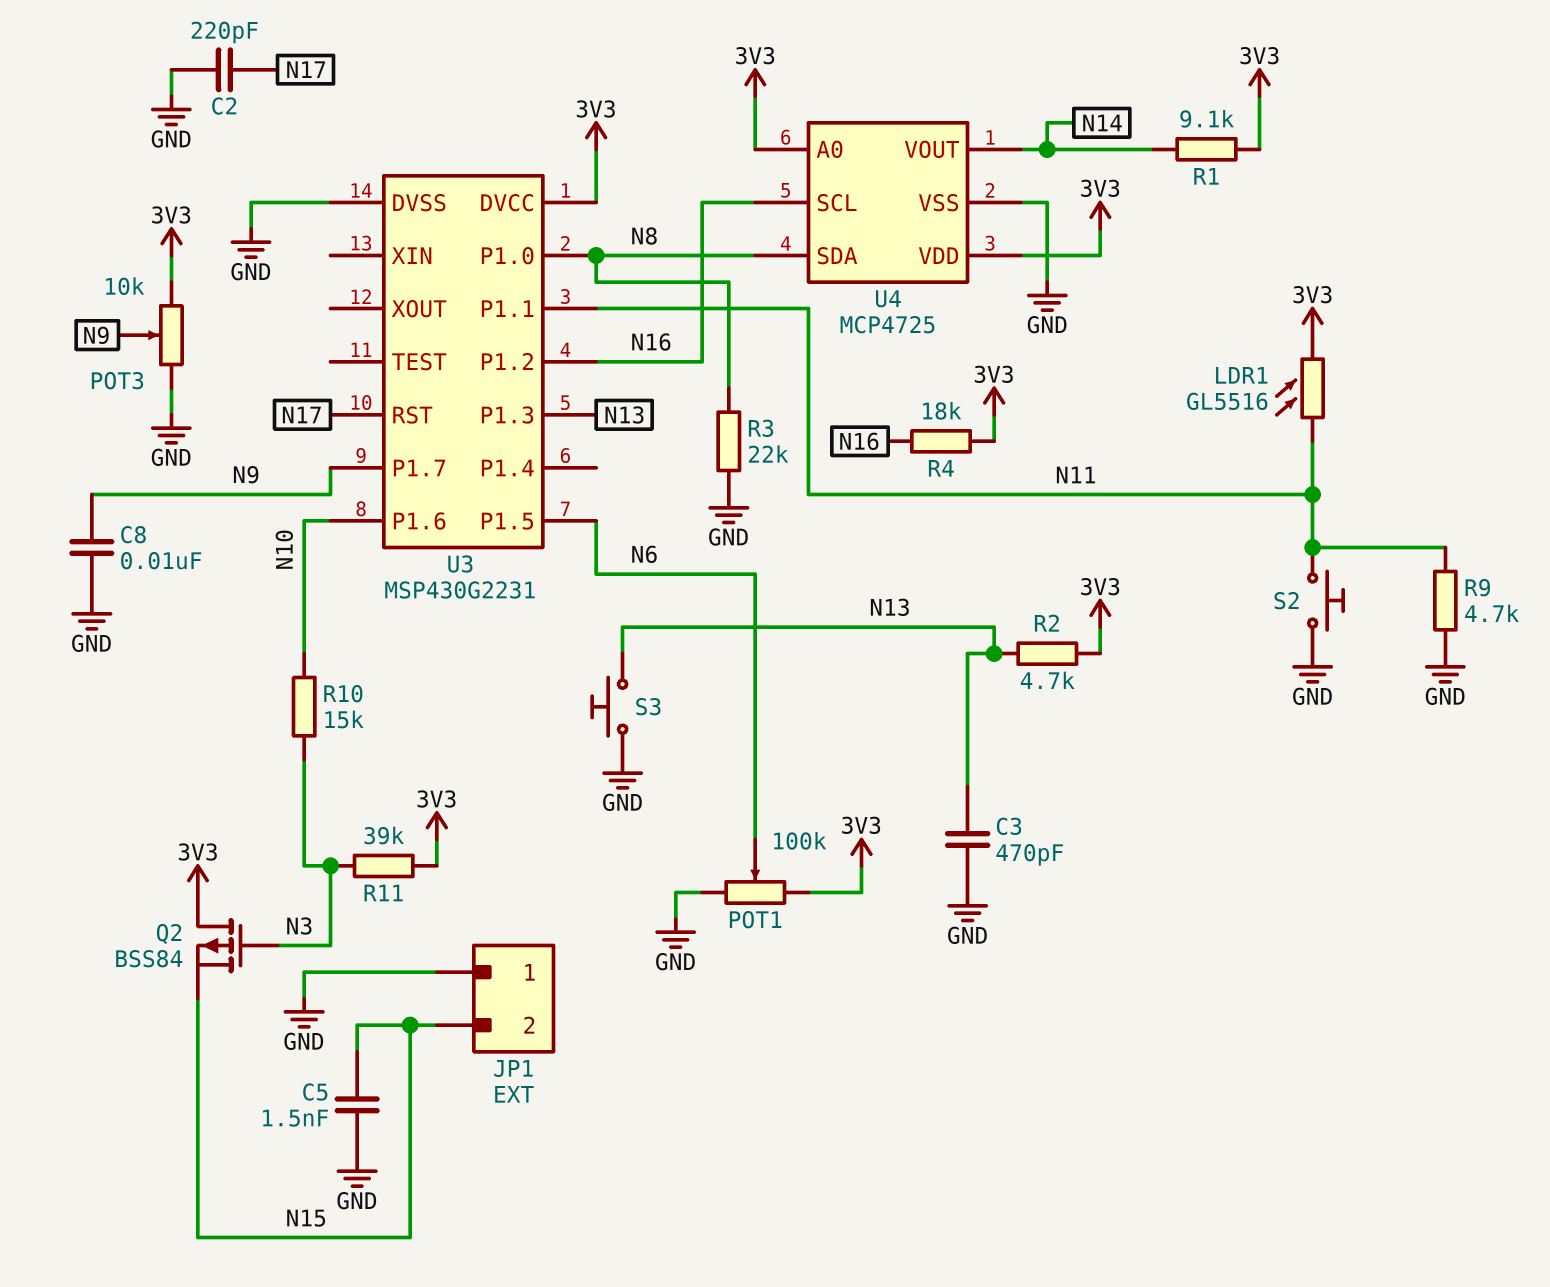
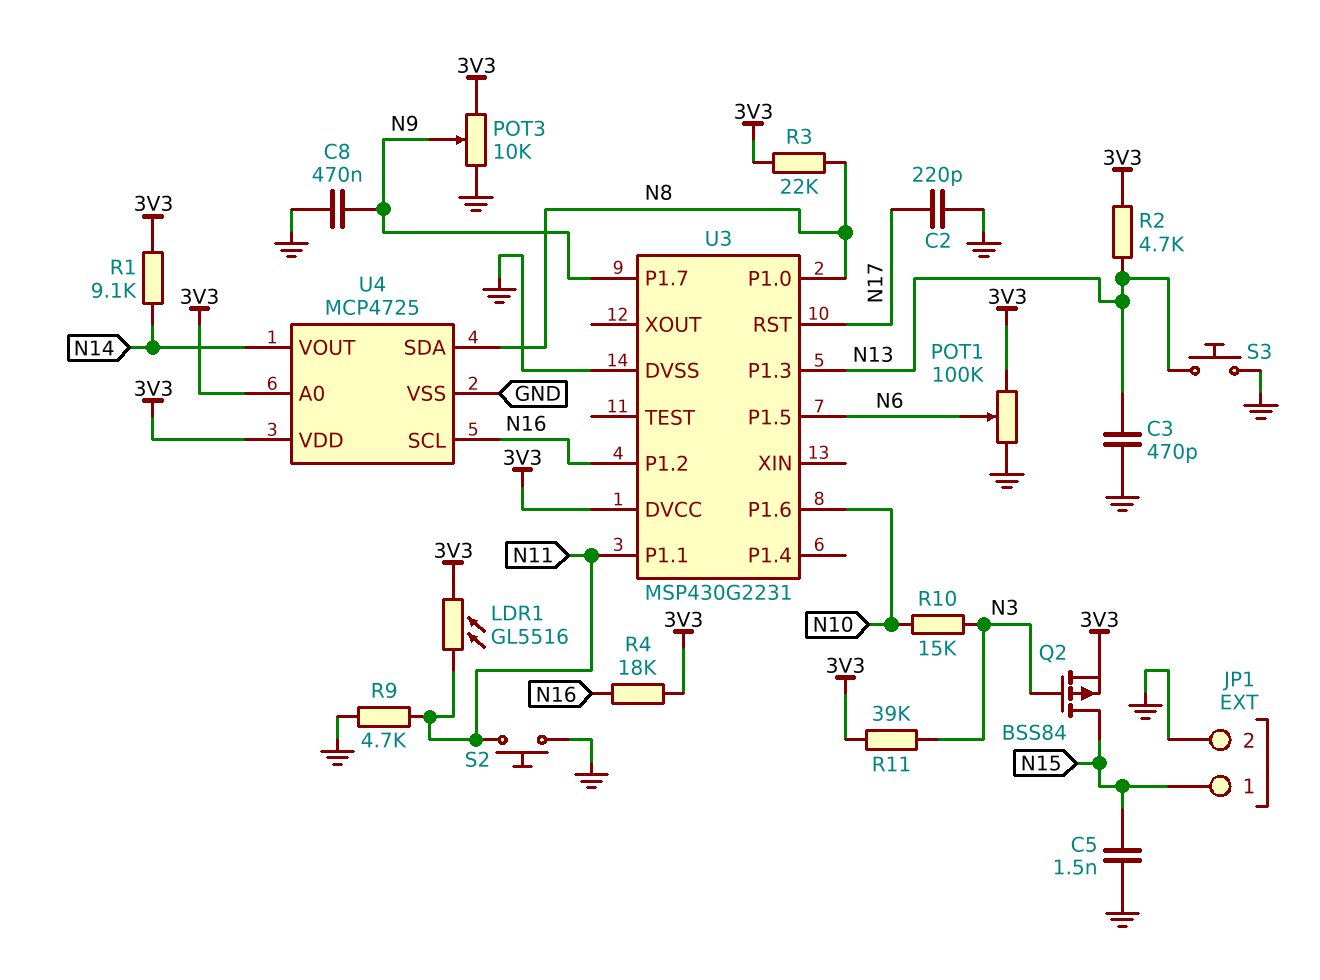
C8: 10nF (GND, N9) -> 470nF (GND, N9)
JP1 pin 1: GND -> N15
JP1 pin 2: N15 -> GND
Q2: PMOS BSS84 (G N3, D 3V3, S N15) -> PMOS BSS84 (G N3, D N15, S 3V3)
R3: 22k (GND, N8) -> 22k (3V3, N8)

